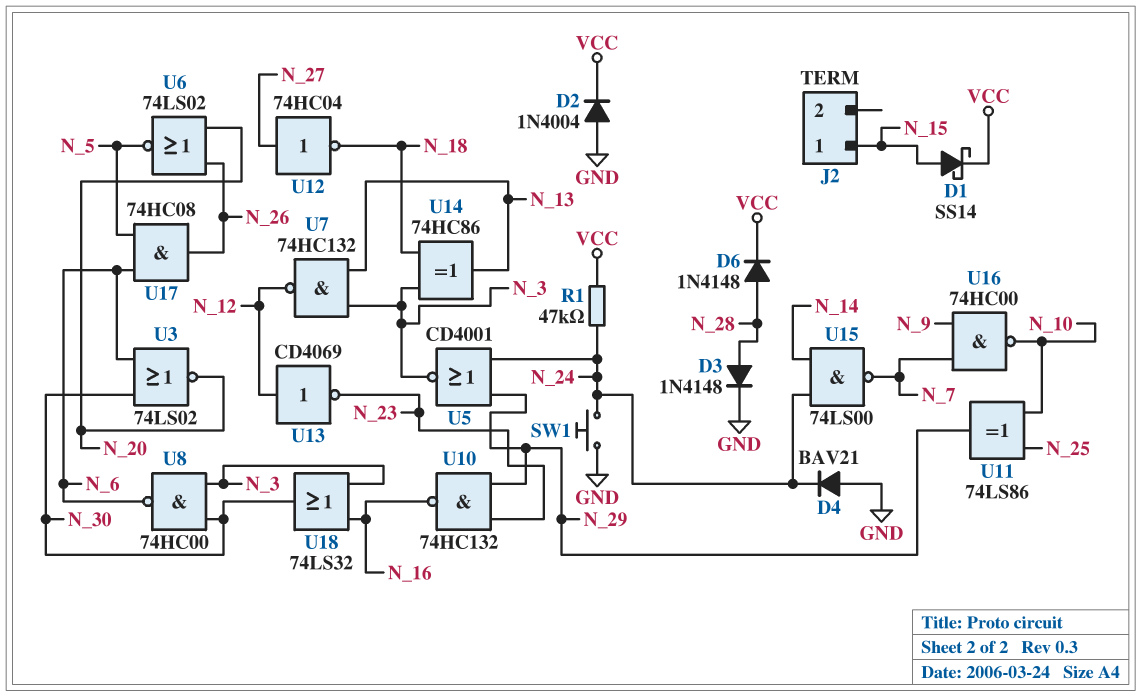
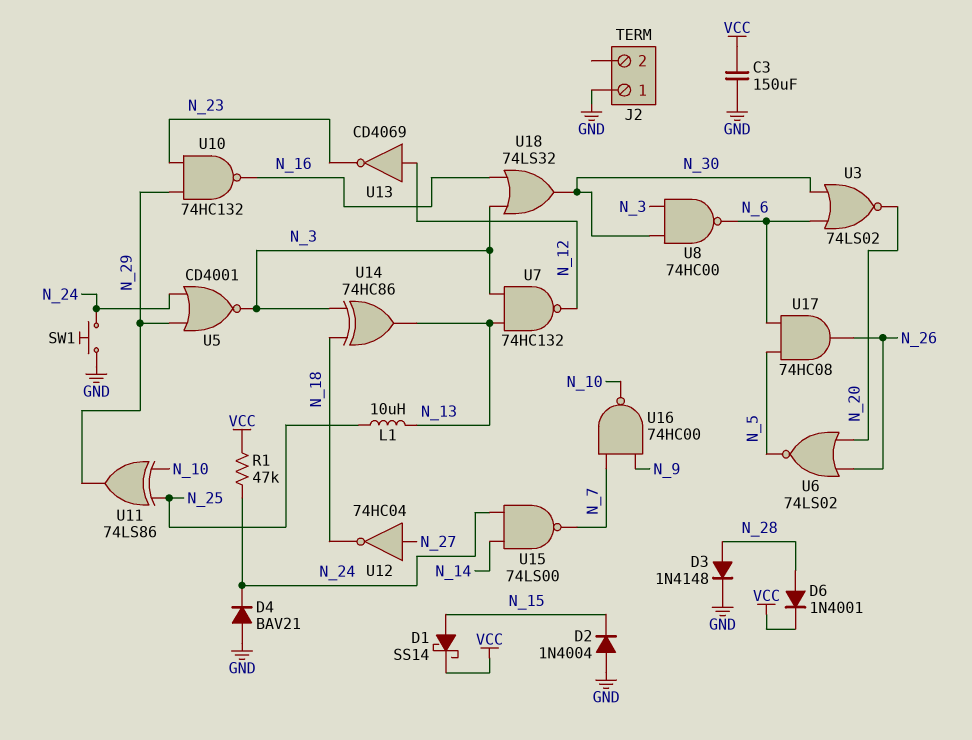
C3: none -> 150uF (GND, VCC)
D2: diode 1N4004 (A GND, K VCC) -> diode 1N4004 (A GND, K N_15)
D6: diode 1N4148 (A N_28, K VCC) -> diode 1N4001 (A N_28, K VCC)
J2 pin 1: N_15 -> GND
L1: none -> 10uH (N_13, N_25)

